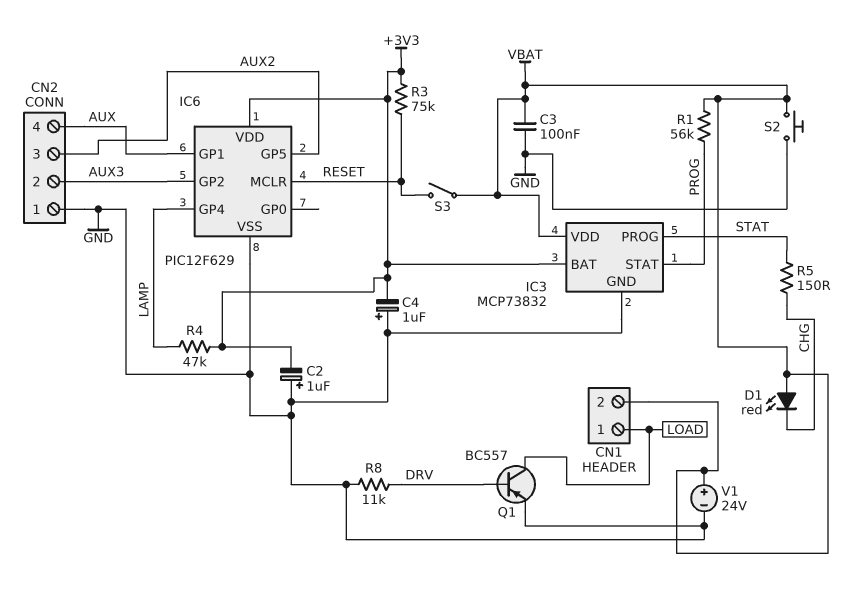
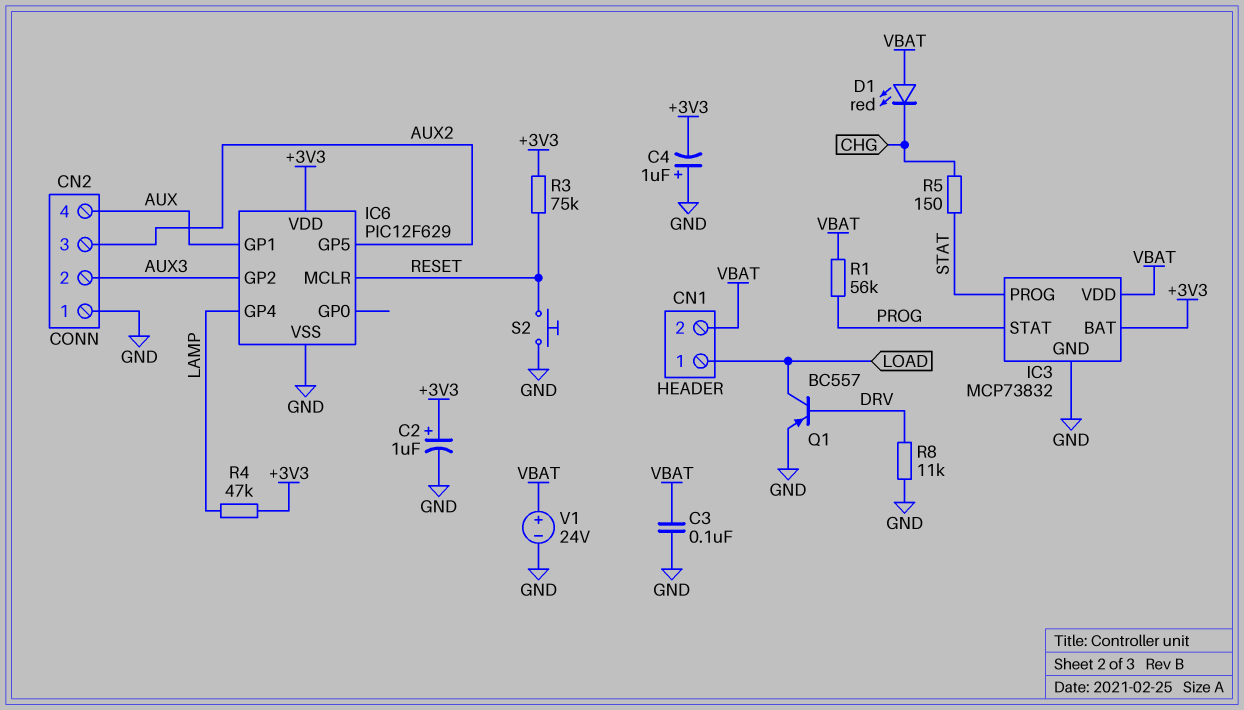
C2: 1uF (plus GND, minus +3V3) -> 1uF (plus +3V3, minus GND)
S2: button (GND, VBAT) -> button (GND, RESET)
S3: switch (RESET, VBAT) -> none

